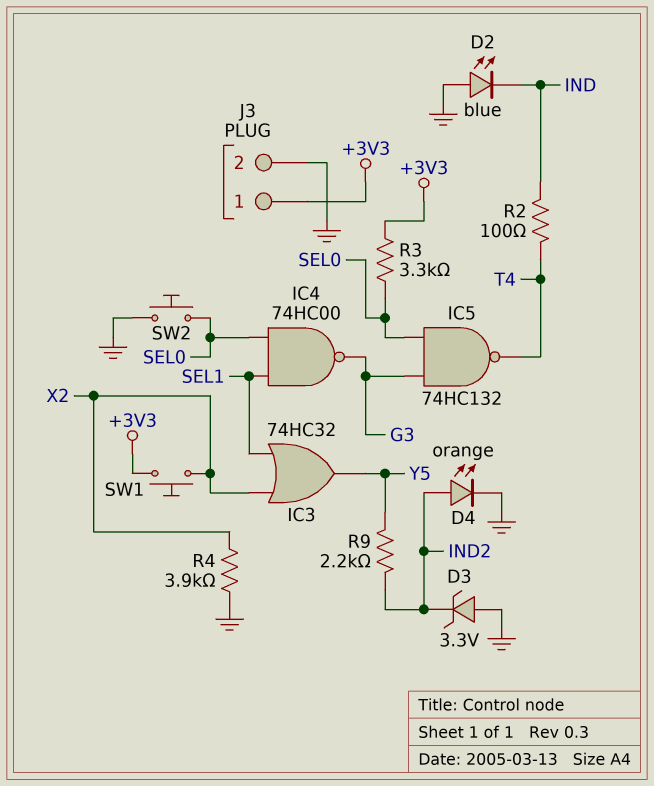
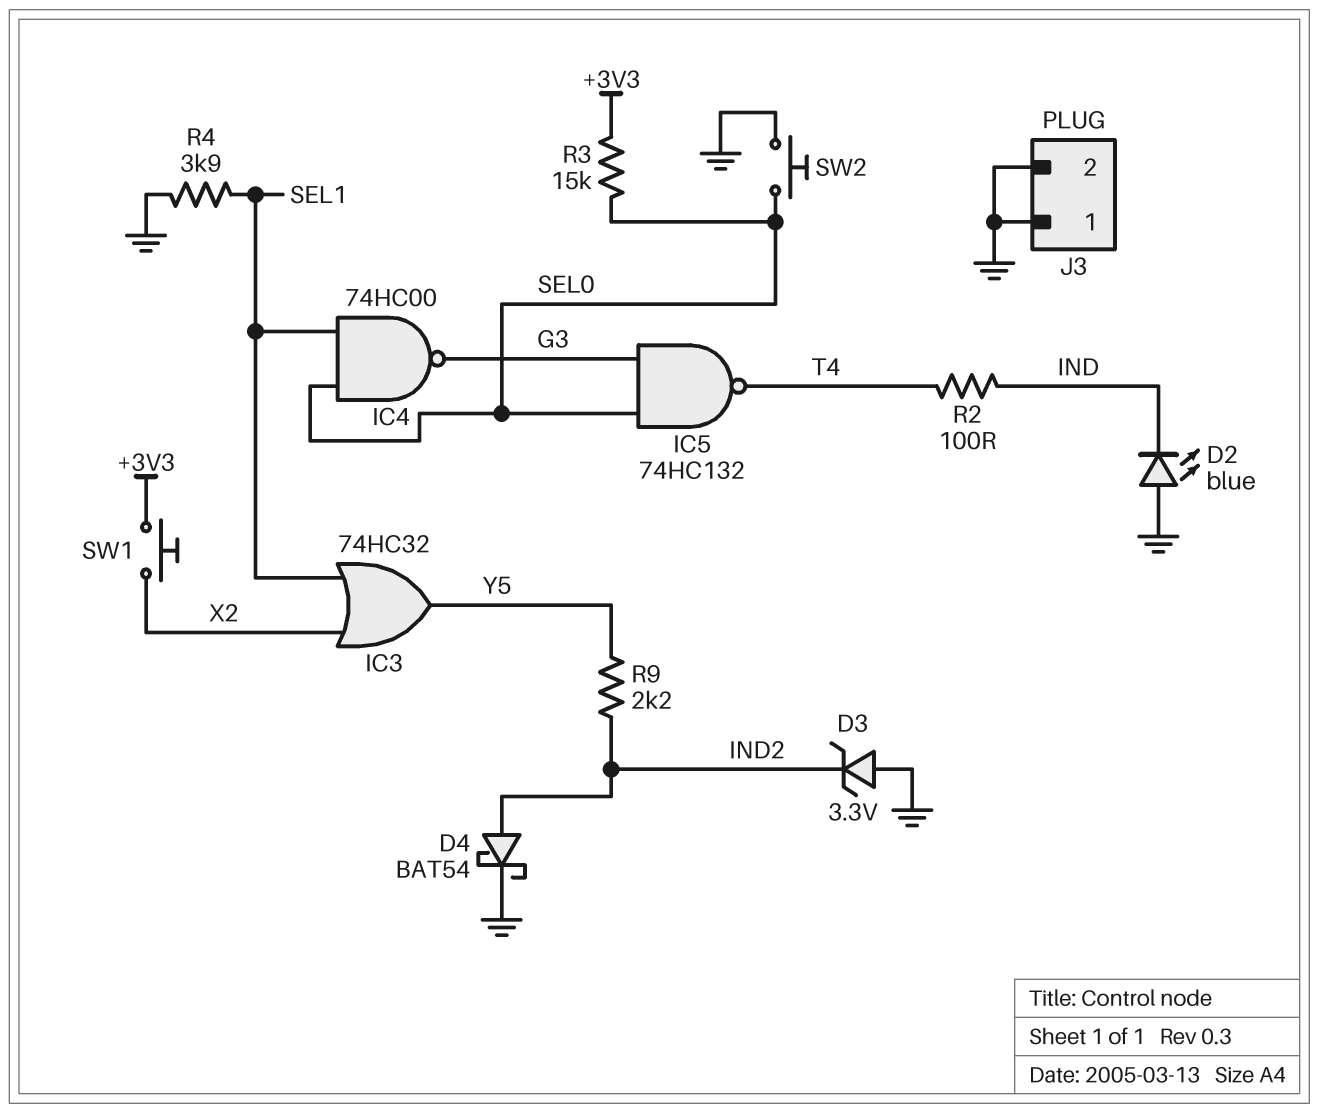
D4: LED orange (A IND2, K GND) -> schottky BAT54 (A IND2, K GND)
J3 pin 1: +3V3 -> GND
R3: 3.3k (+3V3, SEL0) -> 15k (+3V3, SEL0)
R4: 3.9k (GND, X2) -> 3.9k (GND, SEL1)

